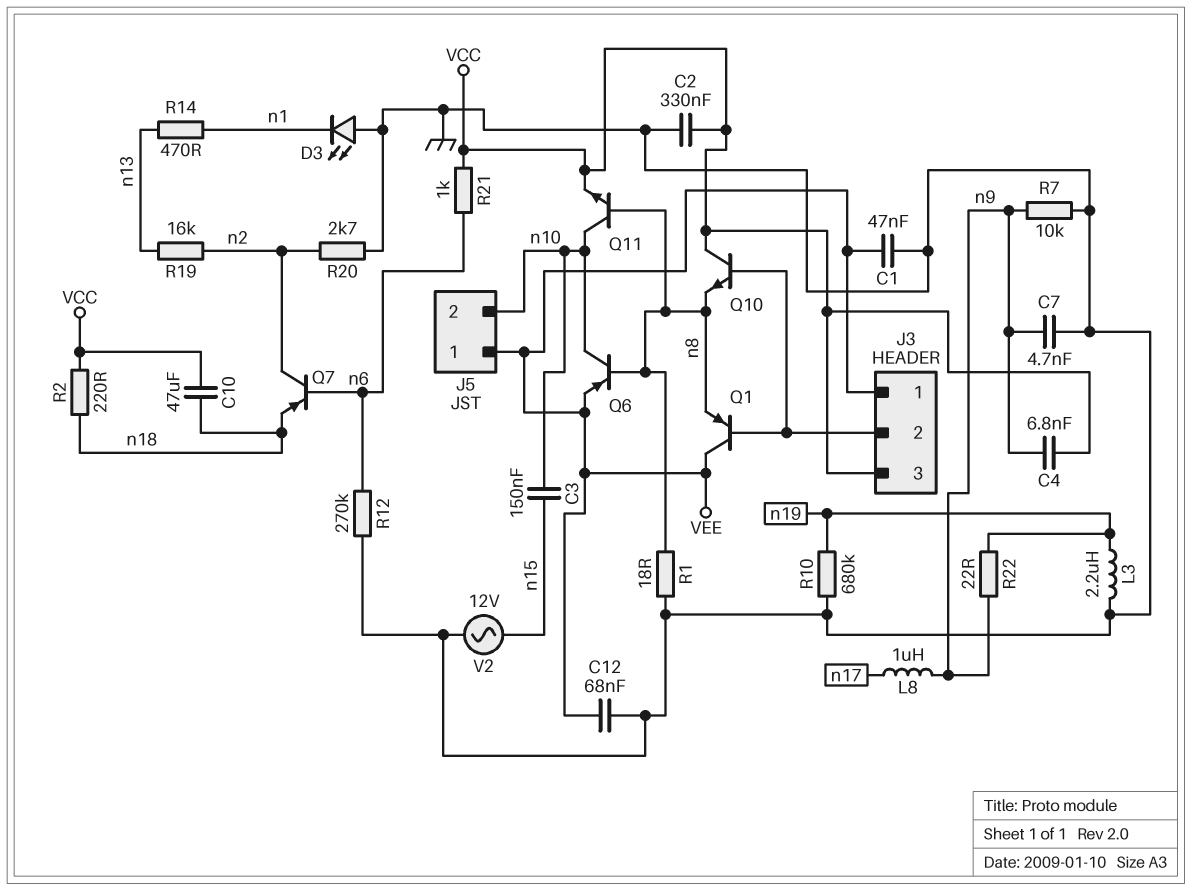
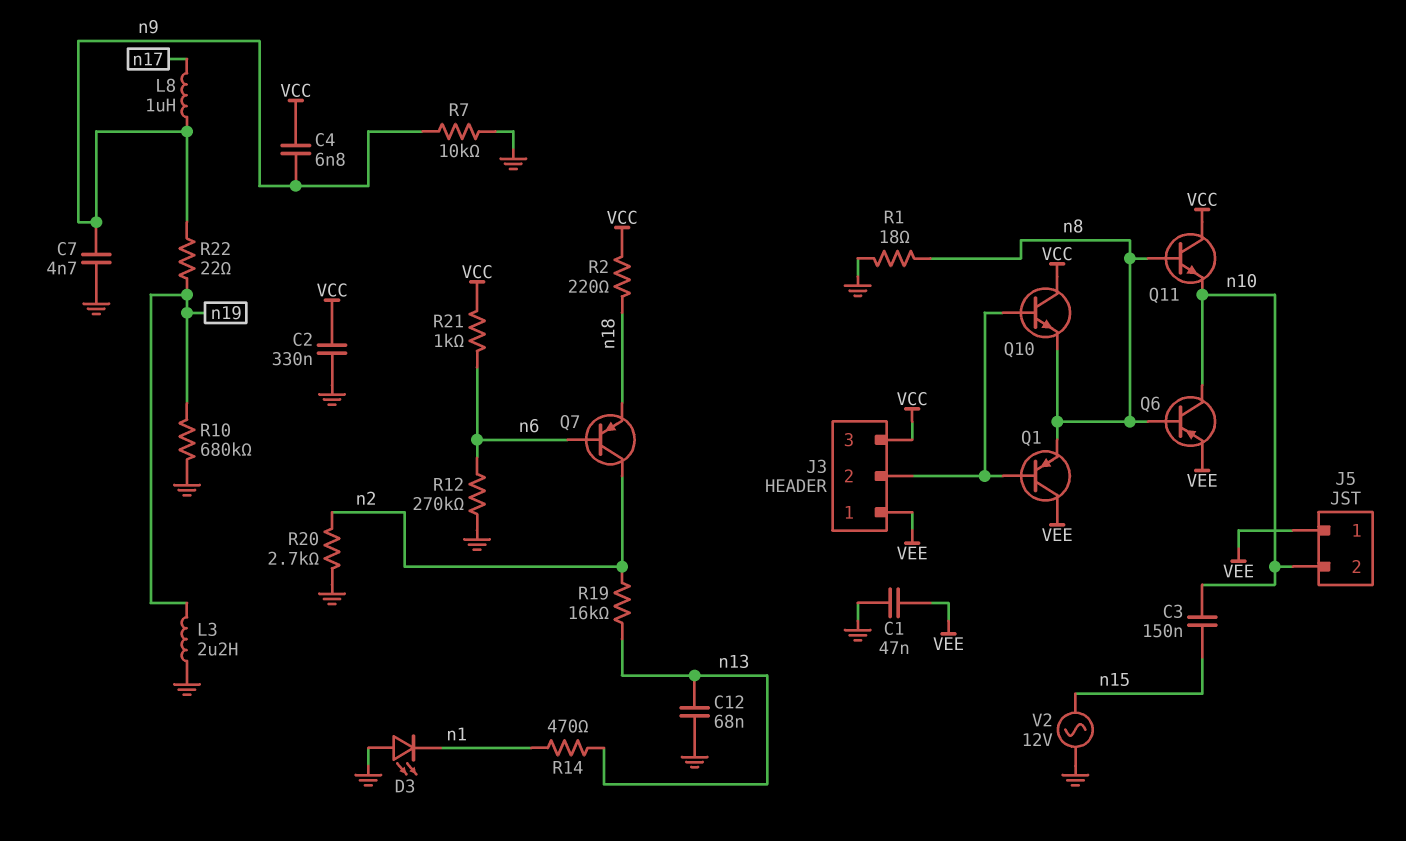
C10: 47uF (VCC, n18) -> none
C12: 68nF (GND, VEE) -> 68nF (GND, n13)
Q11: NPN (B n8, C n10, E VCC) -> NPN (B n8, C VCC, E n10)

